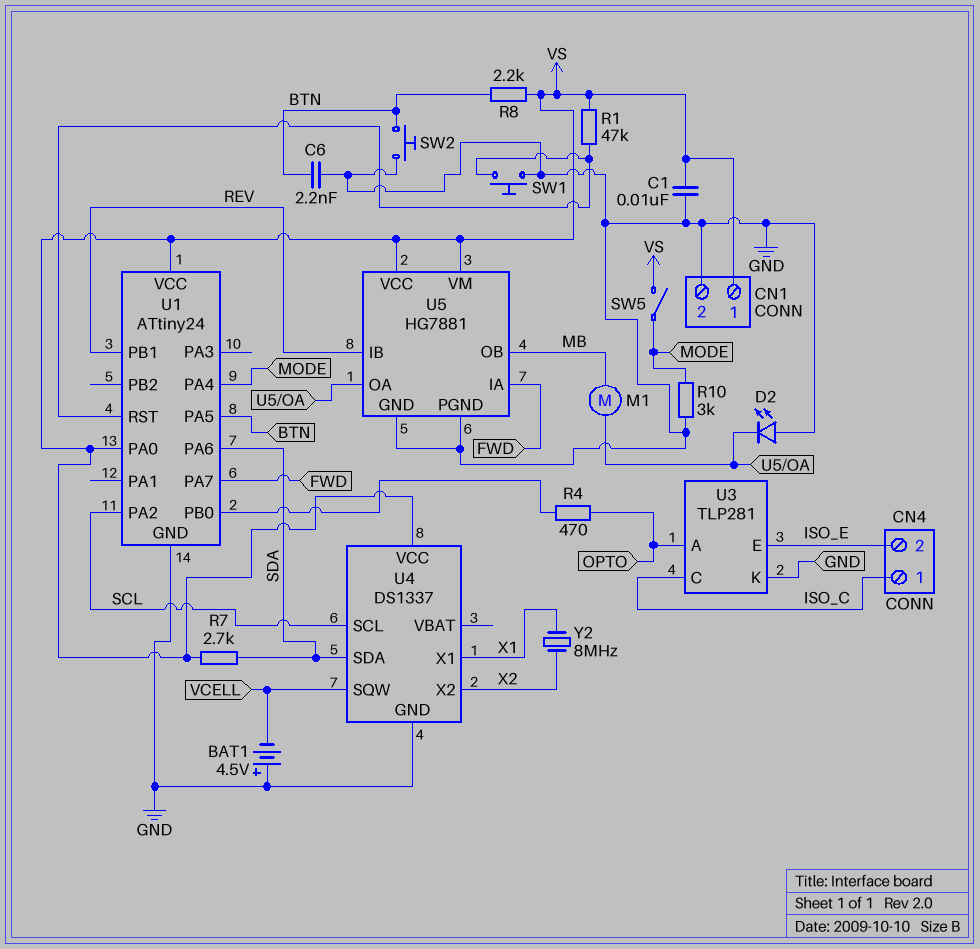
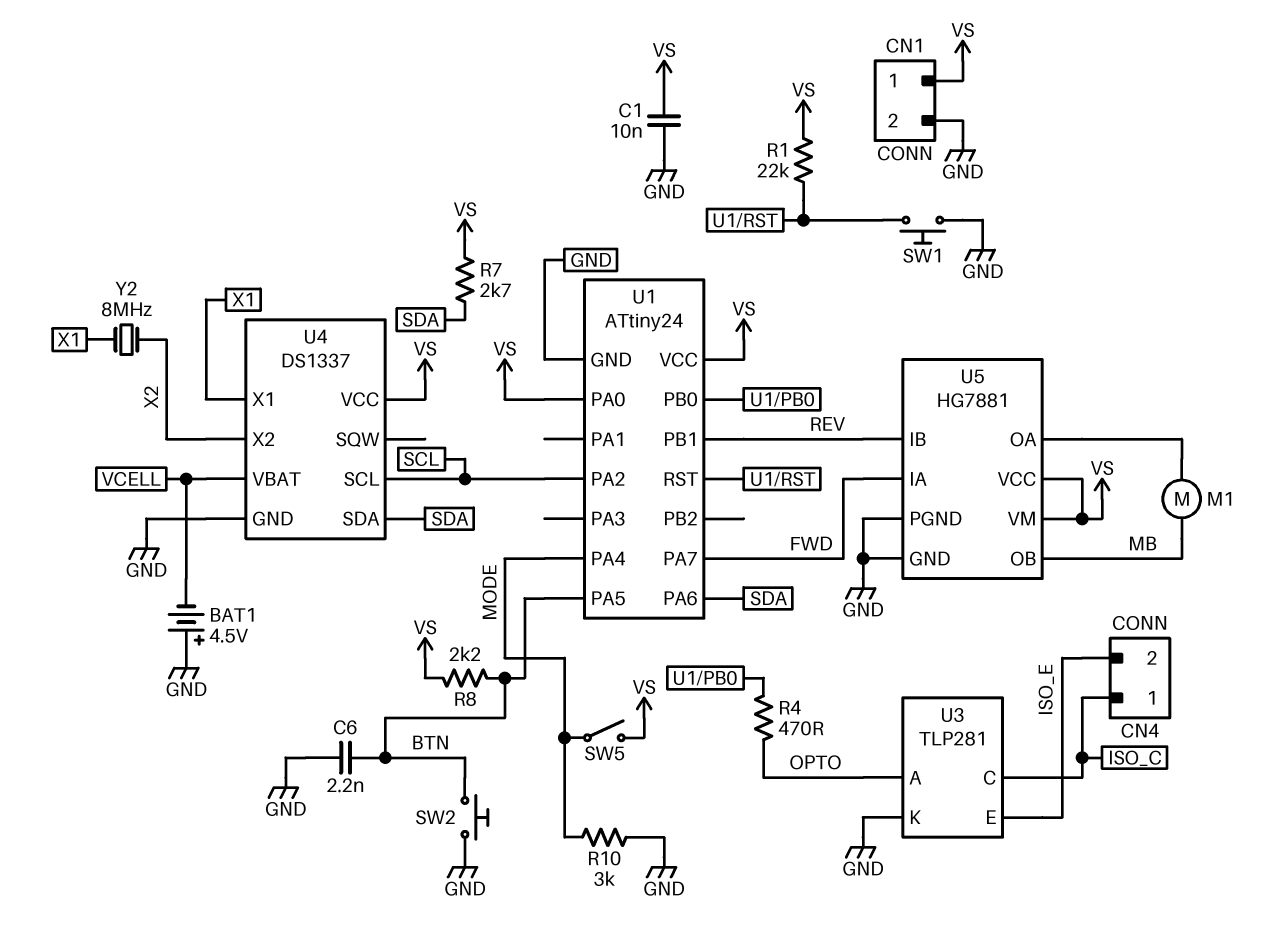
D2: LED (A GND, K U5/OA) -> none
R1: 47k (U1/RST, VS) -> 22k (U1/RST, VS)
U4 pin SQW: VCELL -> none
U4 pin VBAT: none -> VCELL

